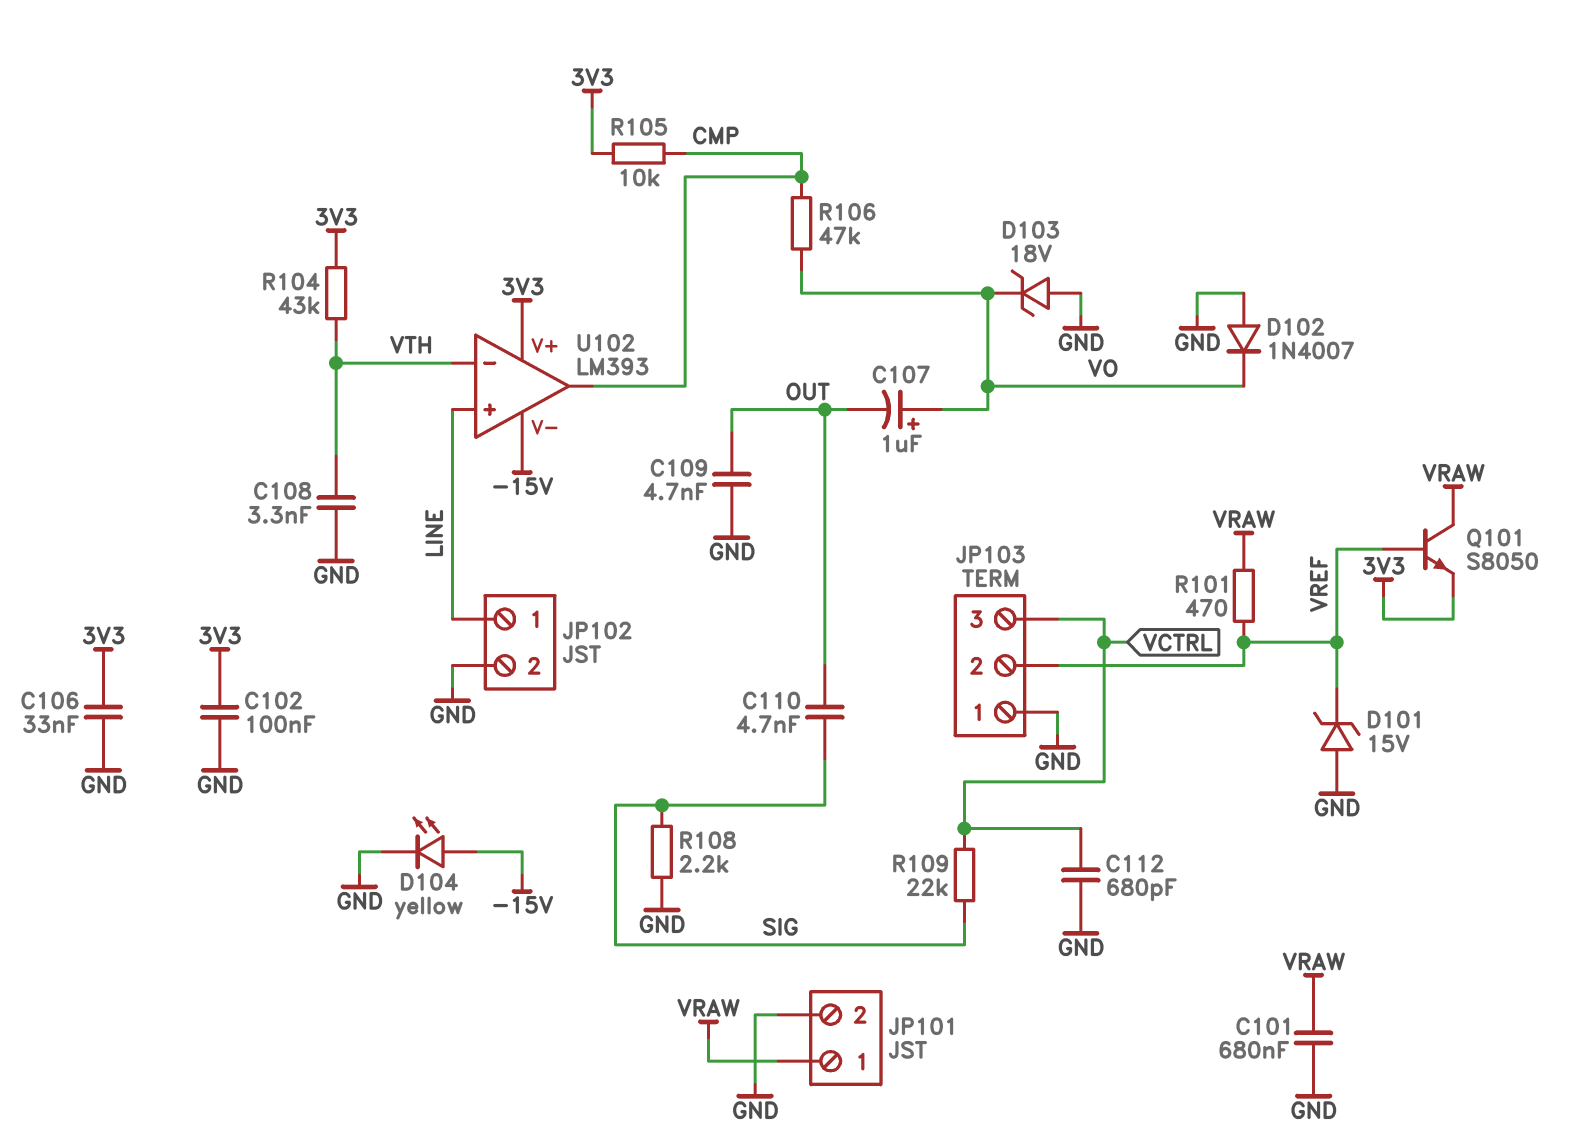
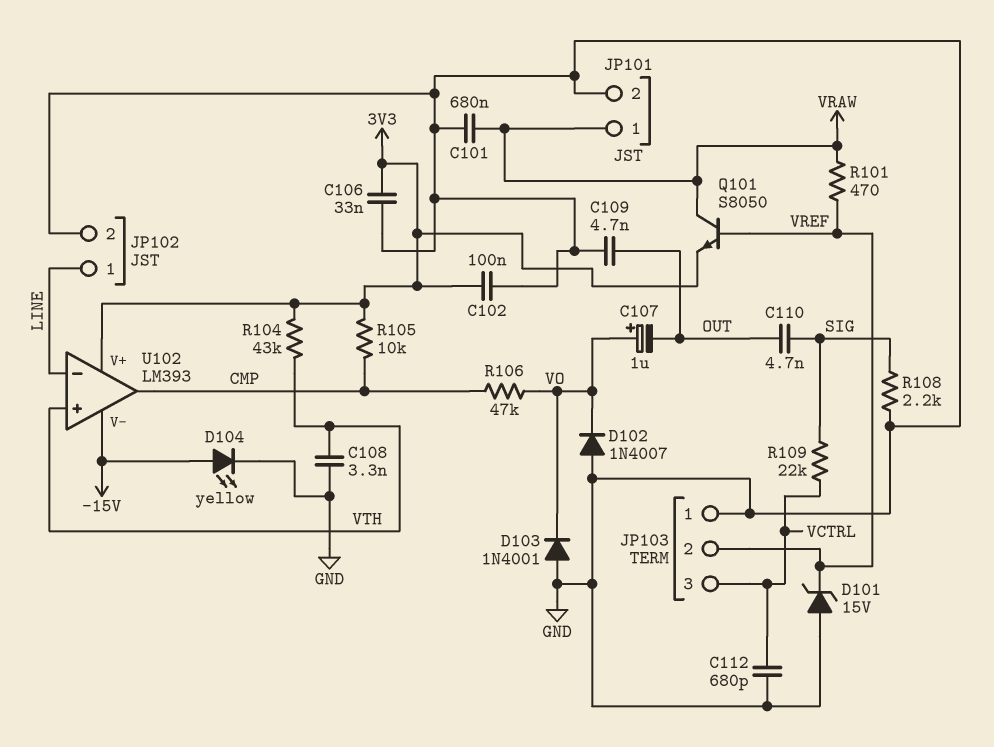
D103: zener 18V (A GND, K VO) -> diode 1N4001 (A GND, K VO)
U102 pin in+: LINE -> VTH
U102 pin in-: VTH -> LINE

